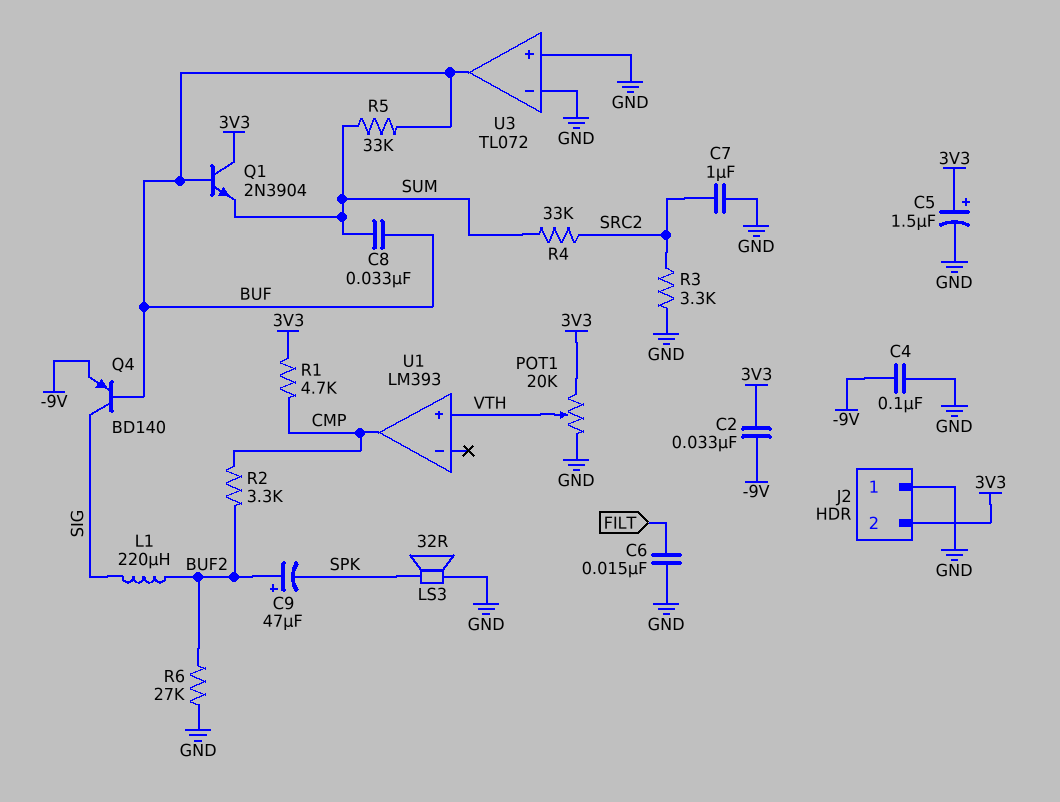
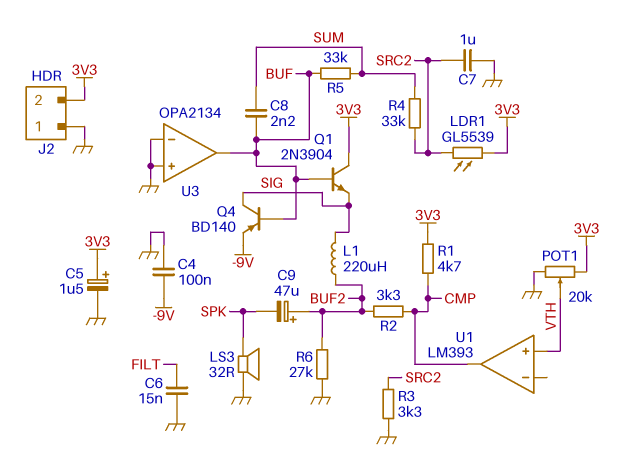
C2: 33nF (-9V, 3V3) -> none
C8: 33nF (BUF, SUM) -> 2.2nF (BUF, SUM)
LDR1: none -> GL5539 (3V3, SRC2)
Q1: NPN 2N3904 (B BUF, C 3V3, E SUM) -> NPN 2N3904 (B BUF, C 3V3, E SIG)
U3: TL072 -> OPA2134

